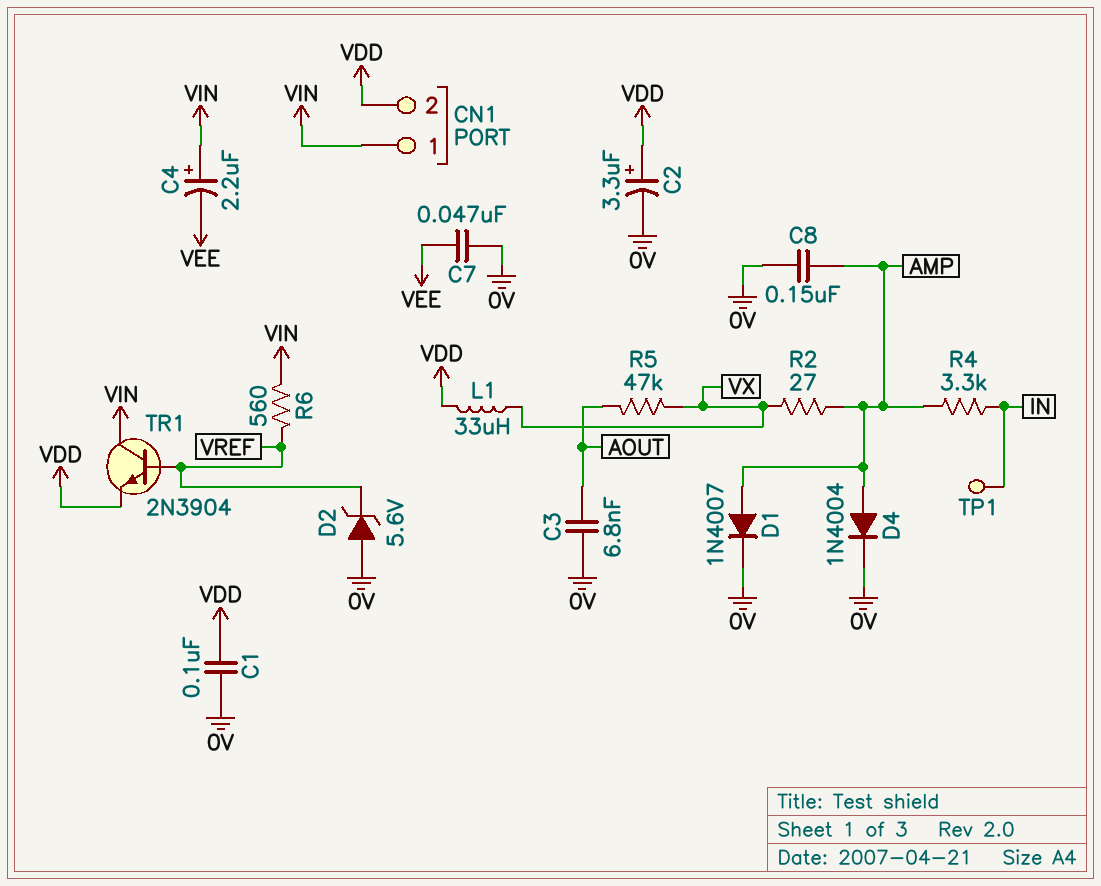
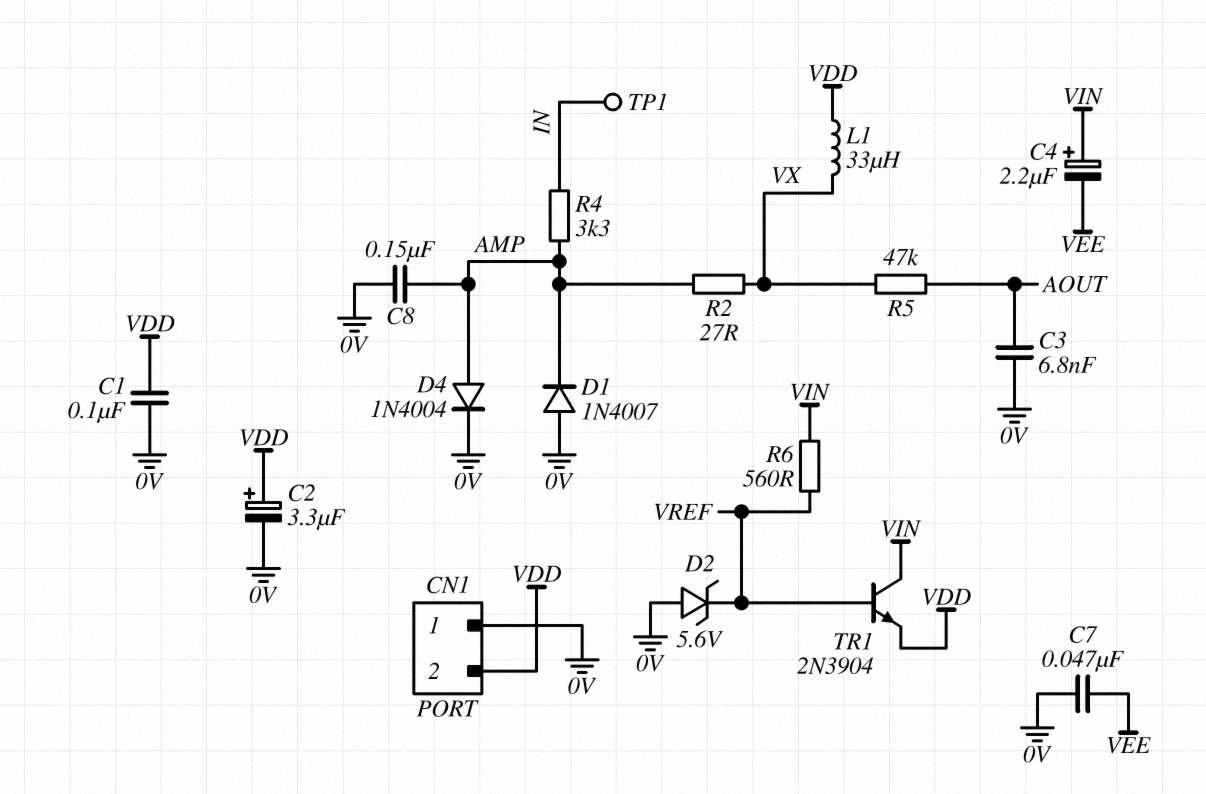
CN1 pin 1: VIN -> 0V
D1: diode 1N4007 (A AMP, K 0V) -> diode 1N4007 (A 0V, K AMP)

